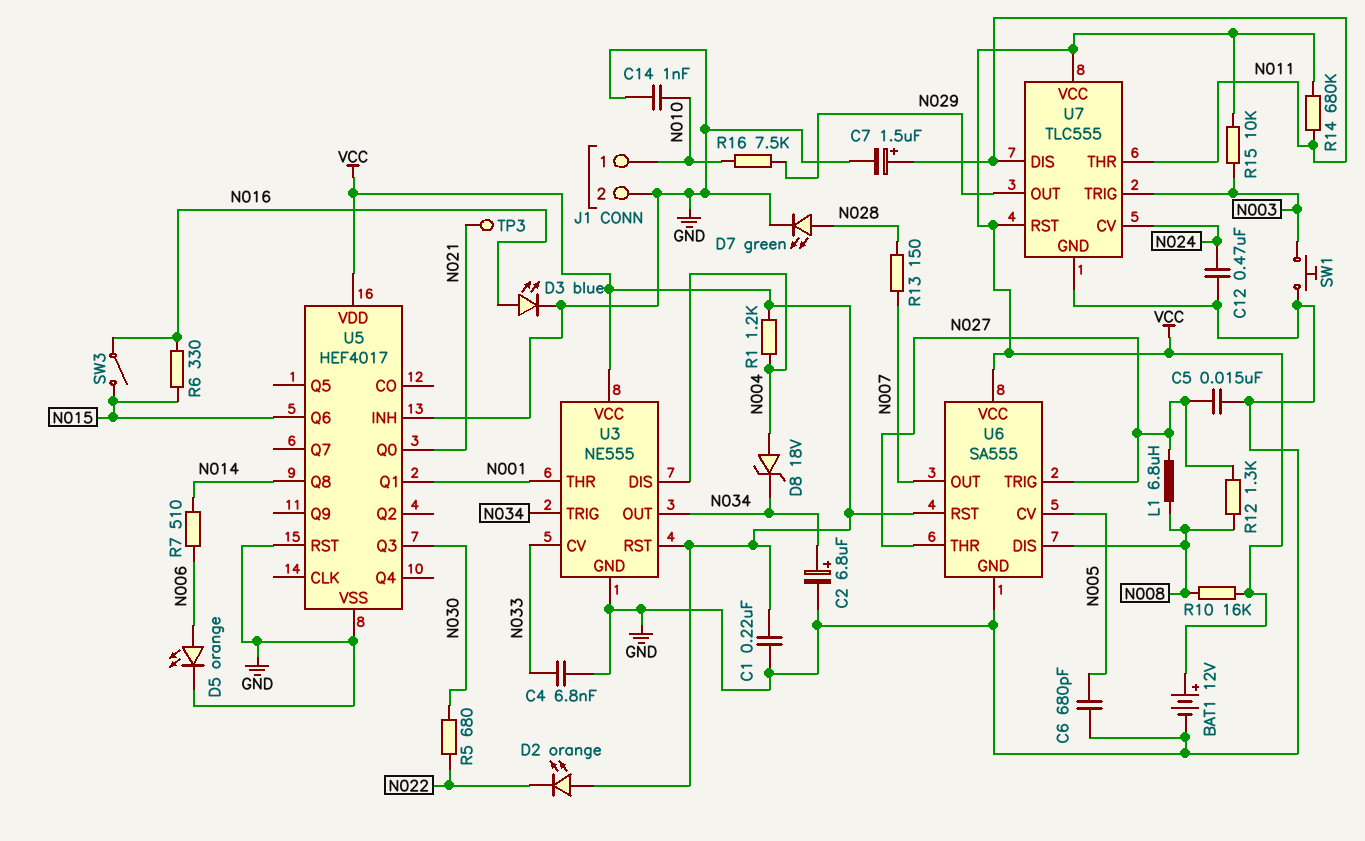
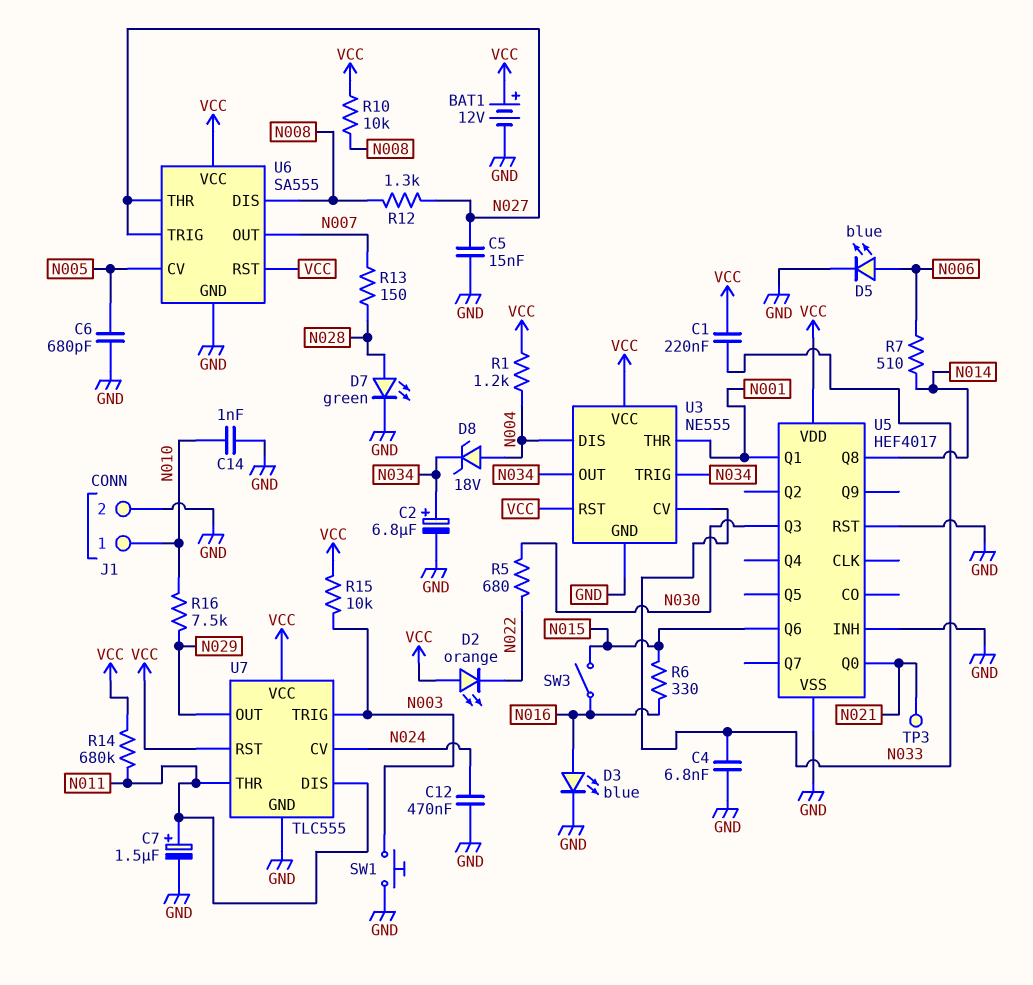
C1: 220nF (GND, VCC) -> 220nF (N033, VCC)
D5: LED orange (A N006, K GND) -> LED blue (A N006, K GND)
L1: 6.8uH (N008, N027) -> none
R10: 16k (N008, VCC) -> 10k (N008, VCC)

